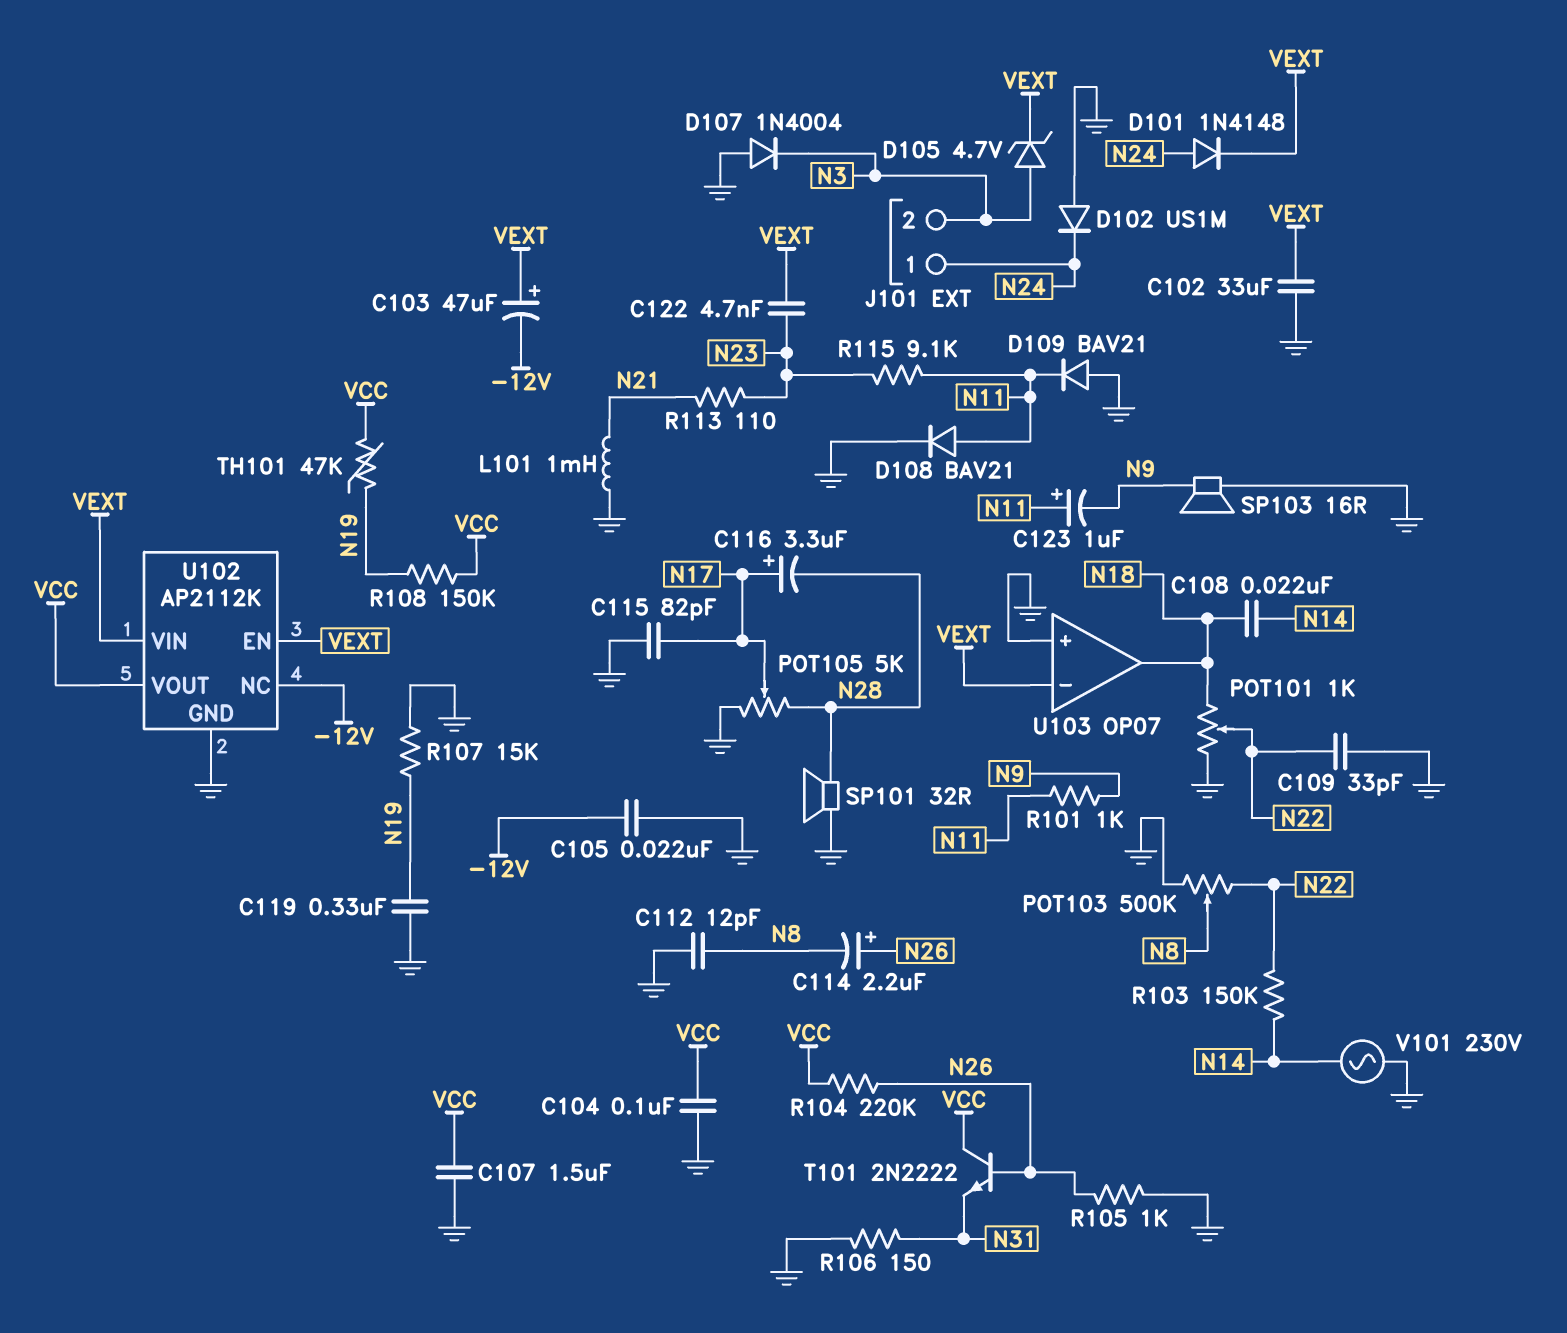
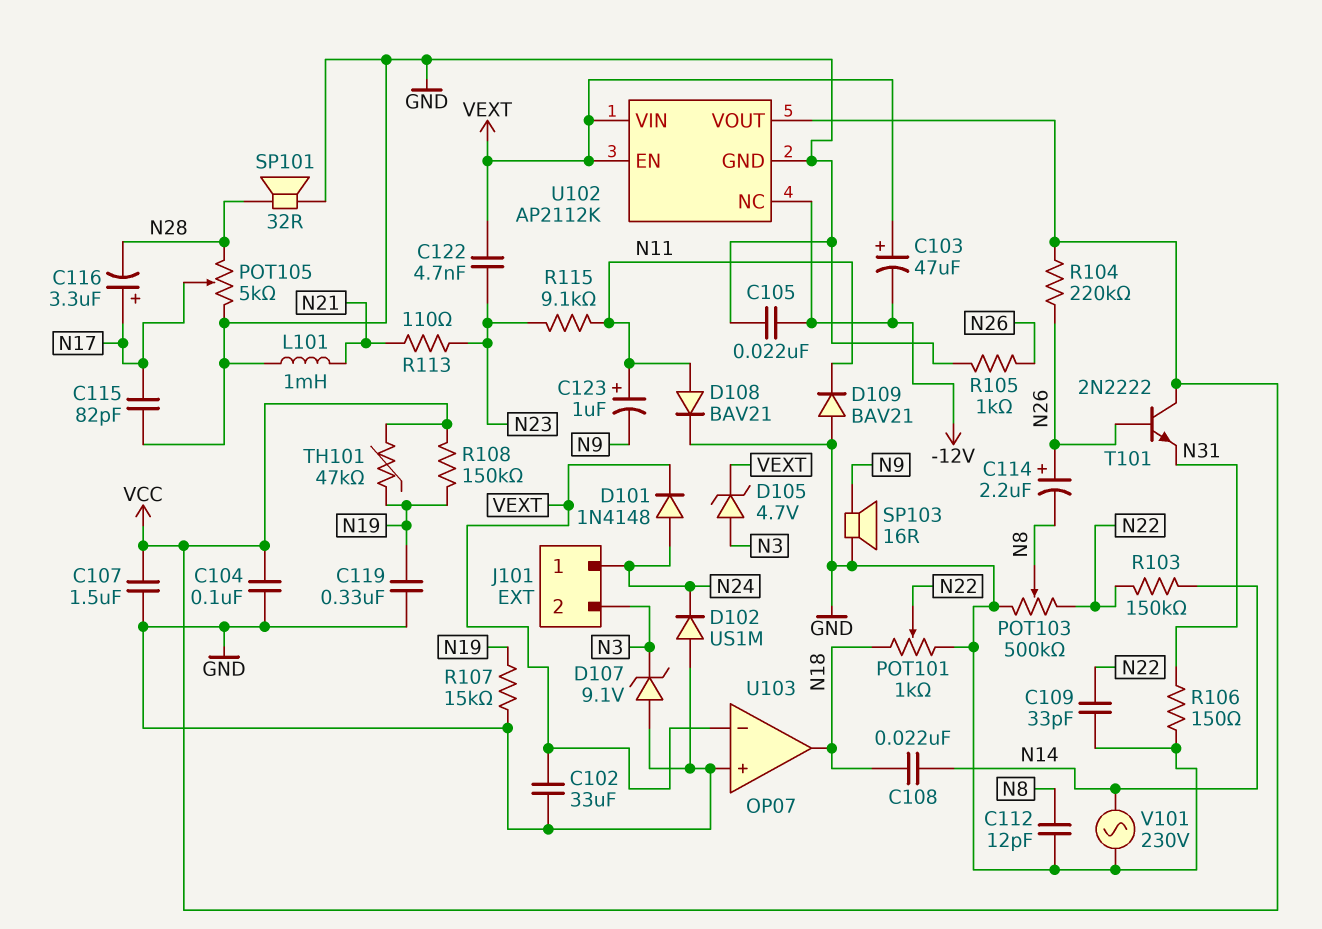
D107: diode 1N4004 (A GND, K N3) -> zener 9.1V (A GND, K N3)
R101: 1k (N9, N11) -> none

